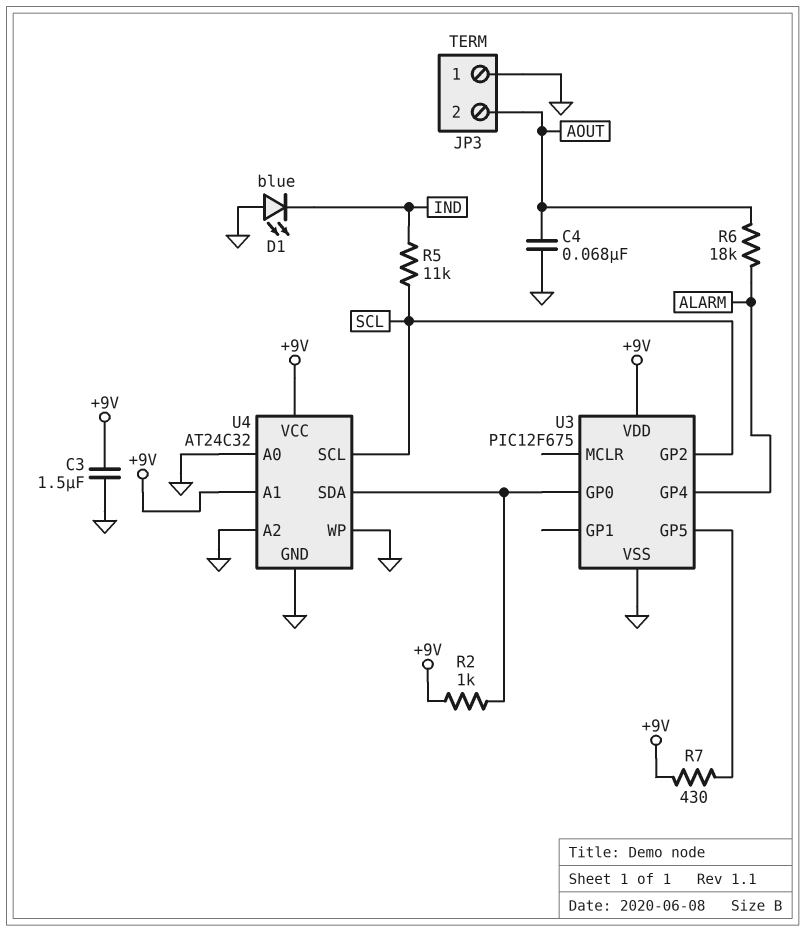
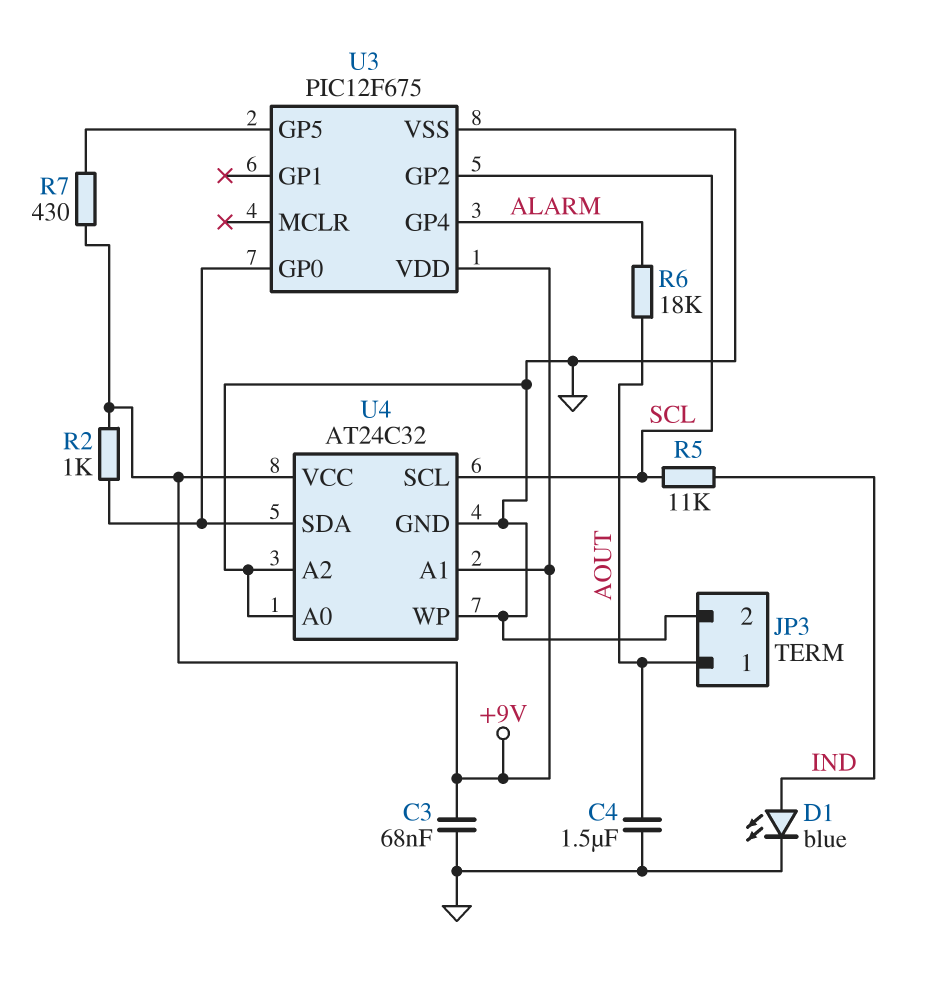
C3: 1.5uF (+9V, GND) -> 68nF (+9V, GND)
C4: 68nF (AOUT, GND) -> 1.5uF (AOUT, GND)
D1: LED blue (A GND, K IND) -> LED blue (A IND, K GND)
JP3 pin 1: GND -> AOUT
JP3 pin 2: AOUT -> GND

